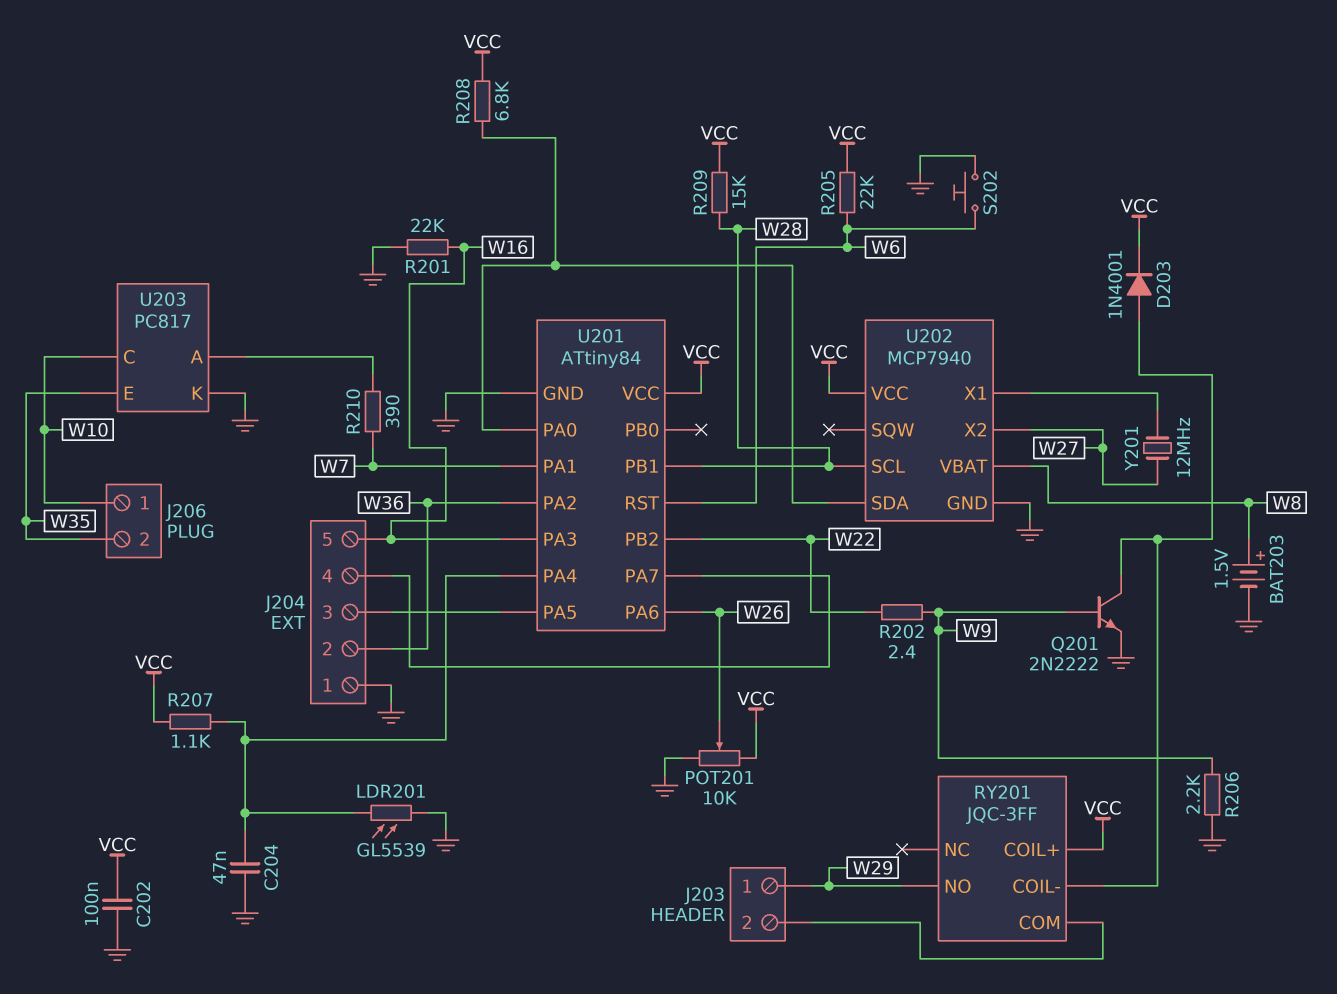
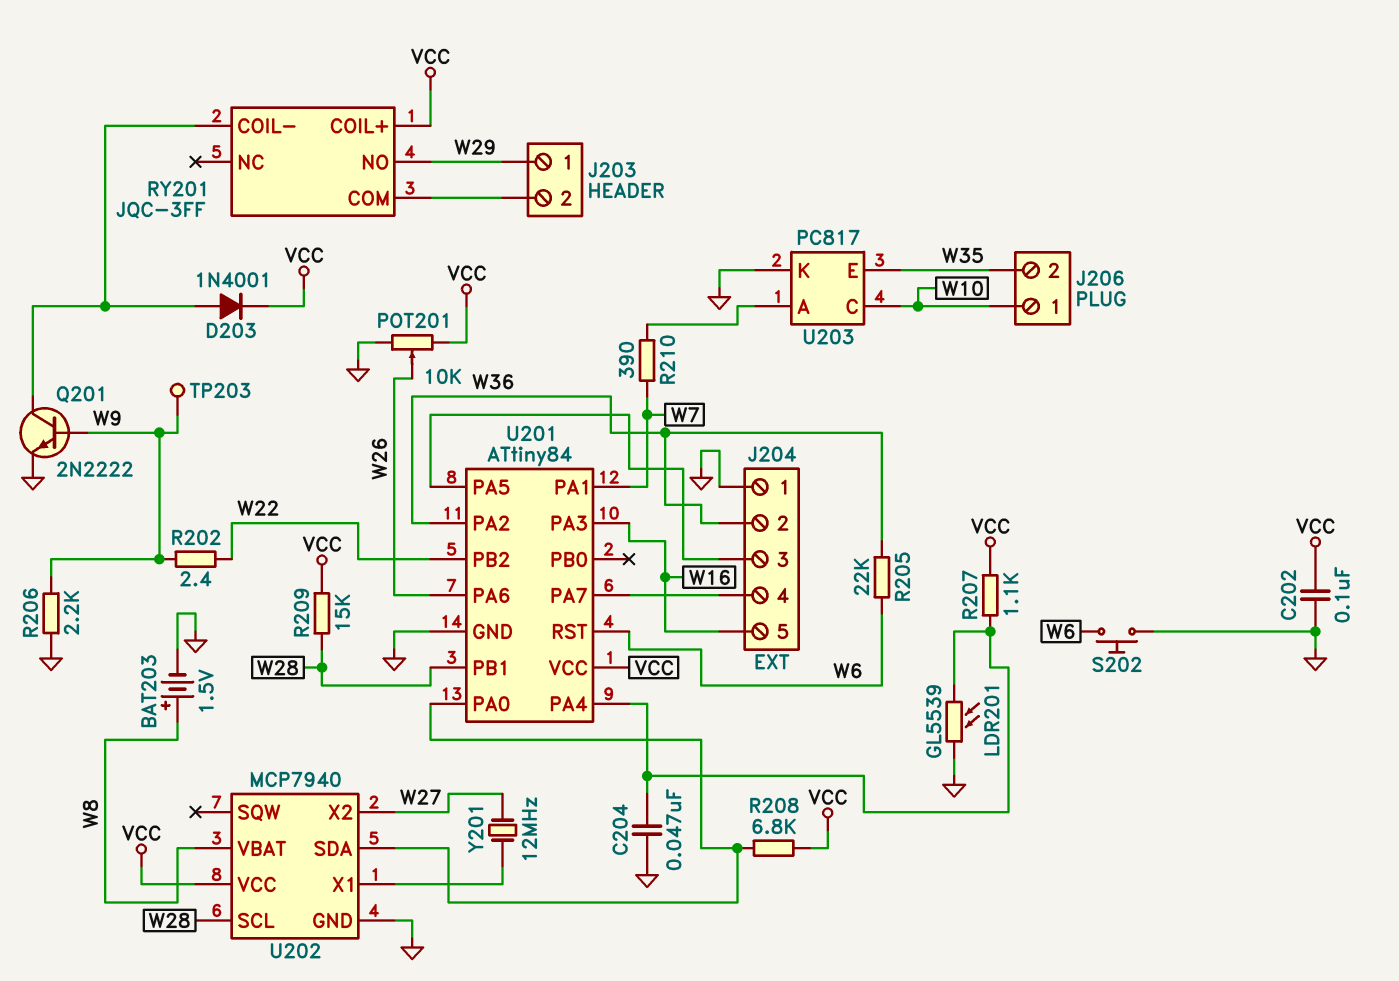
R201: 22k (GND, W16) -> none
R205: 22k (VCC, W6) -> 22k (W6, W36)
TP203: none -> test point (W9)

